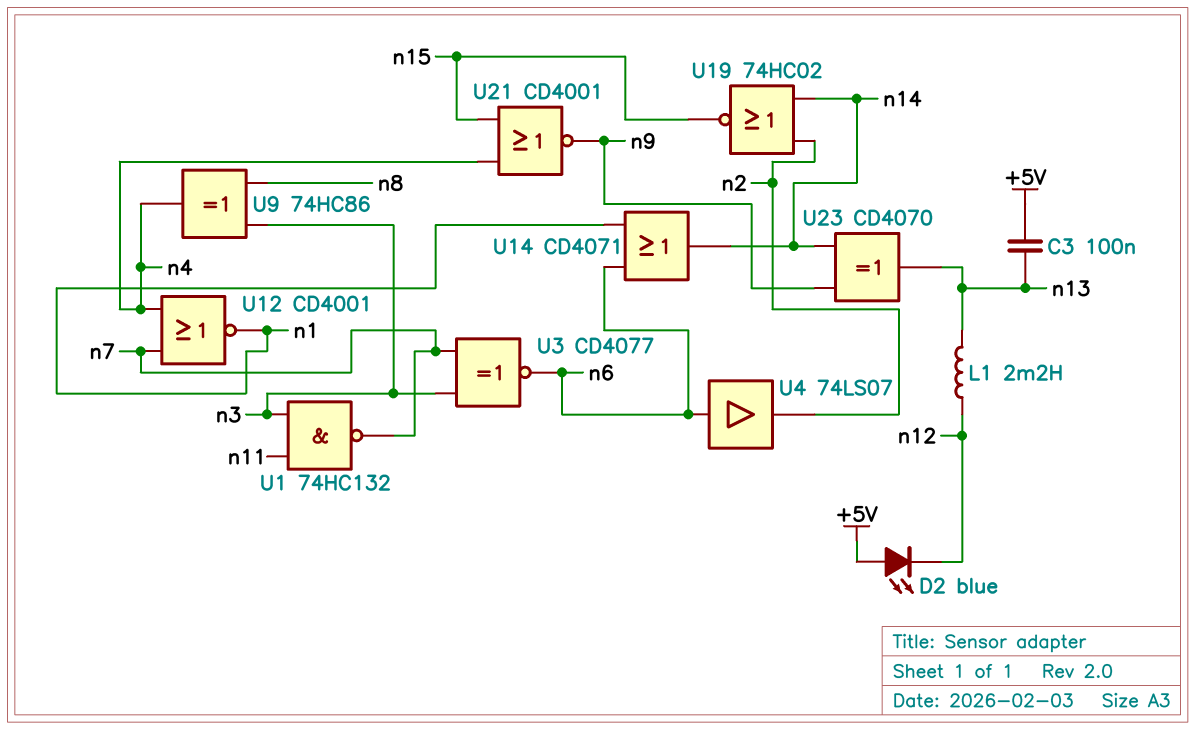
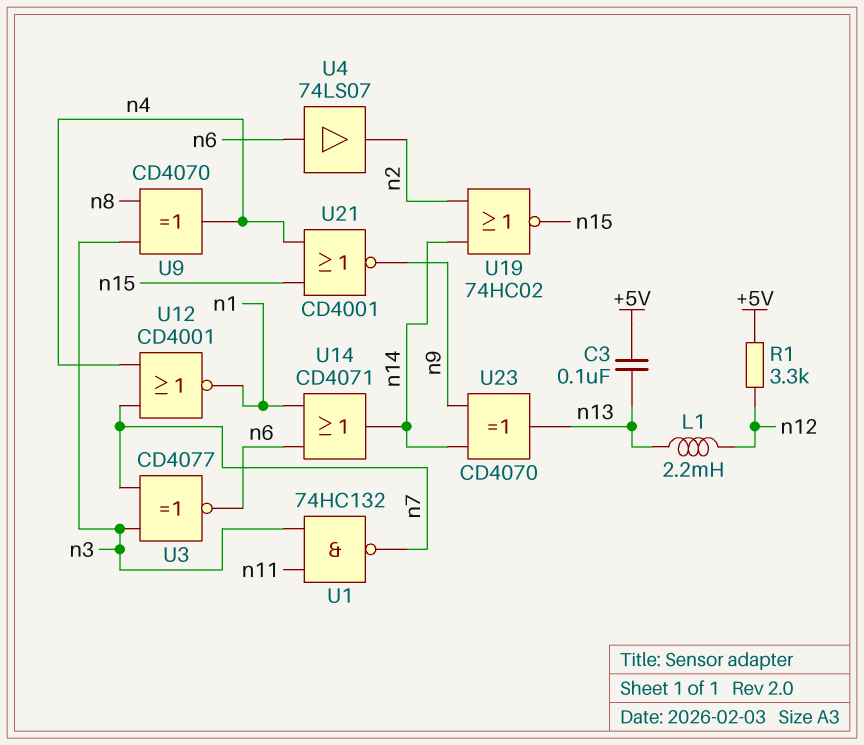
D2: LED blue (A +5V, K n12) -> none
R1: none -> 3.3k (+5V, n12)
U9: XOR 74HC86 (in n3, in n8, out n4) -> XOR CD4070 (in n3, in n8, out n4)

